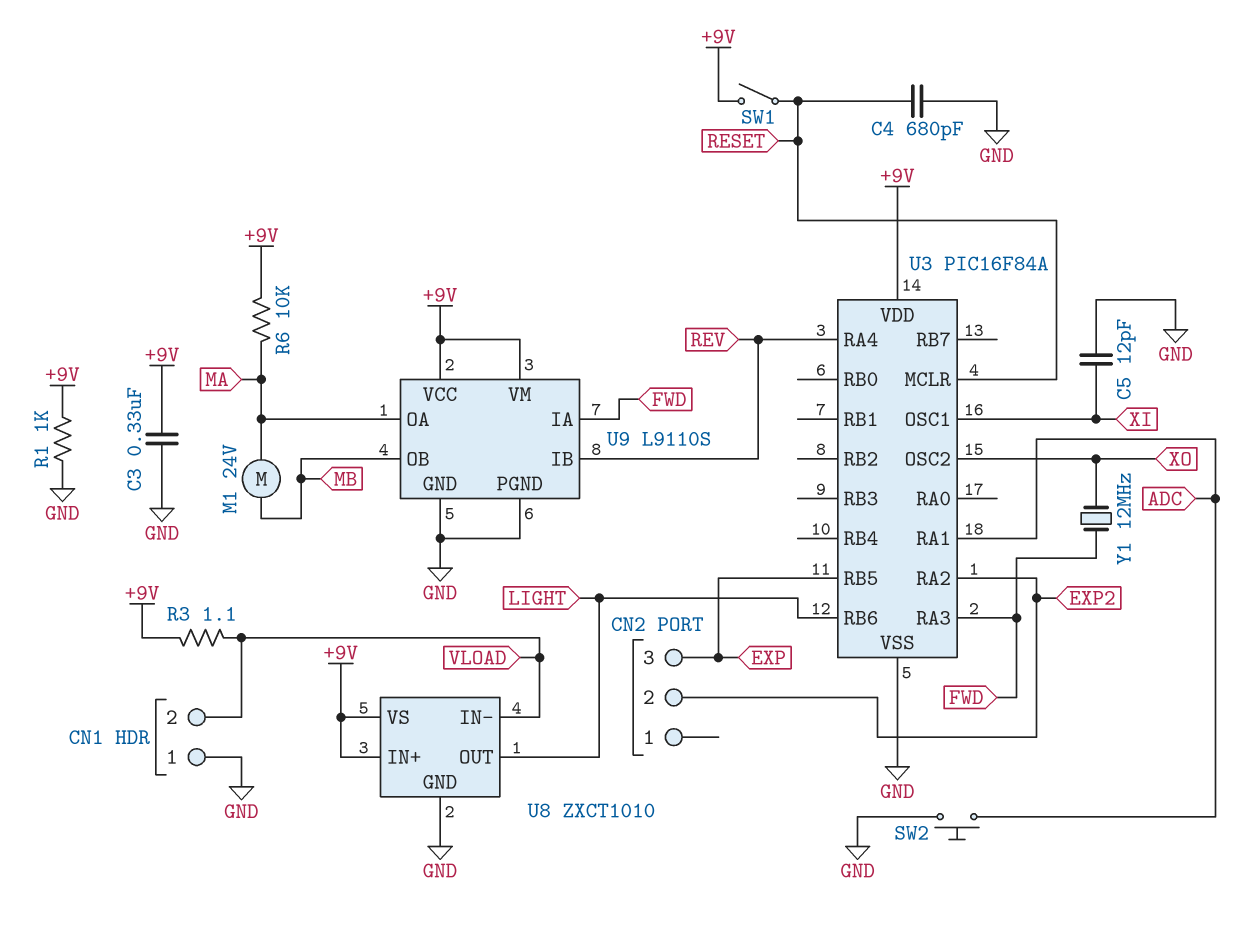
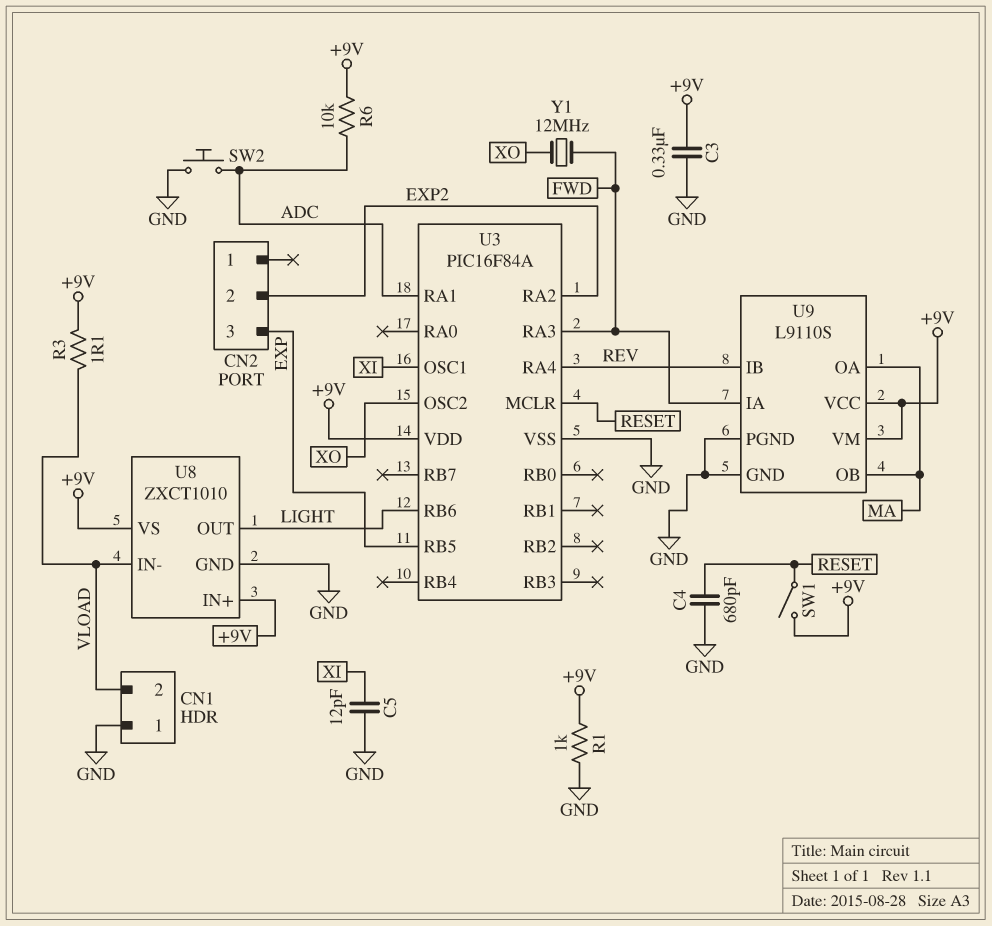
M1: motor 24V (MA, MB) -> none
R6: 10k (+9V, MA) -> 10k (+9V, ADC)
U9 pin OB: MB -> MA

